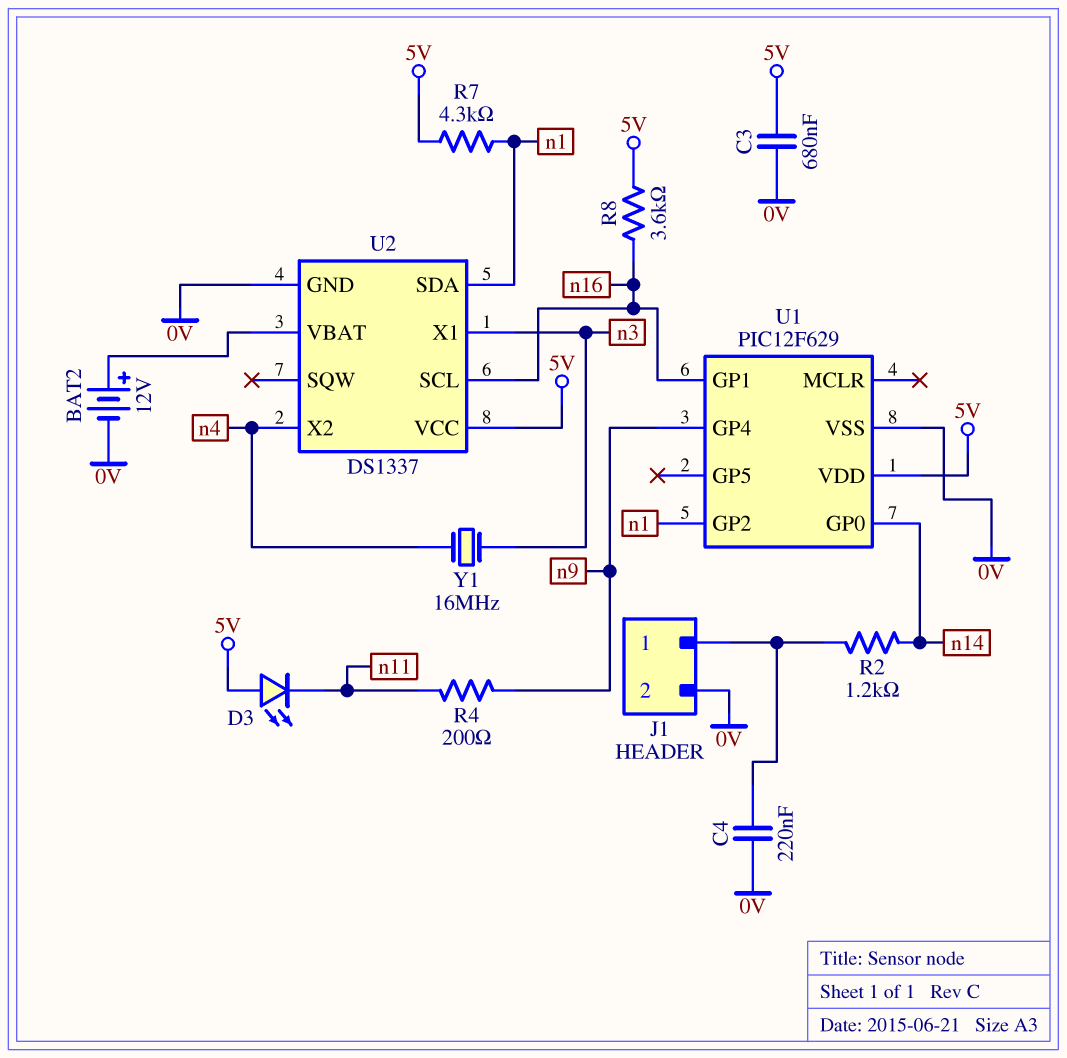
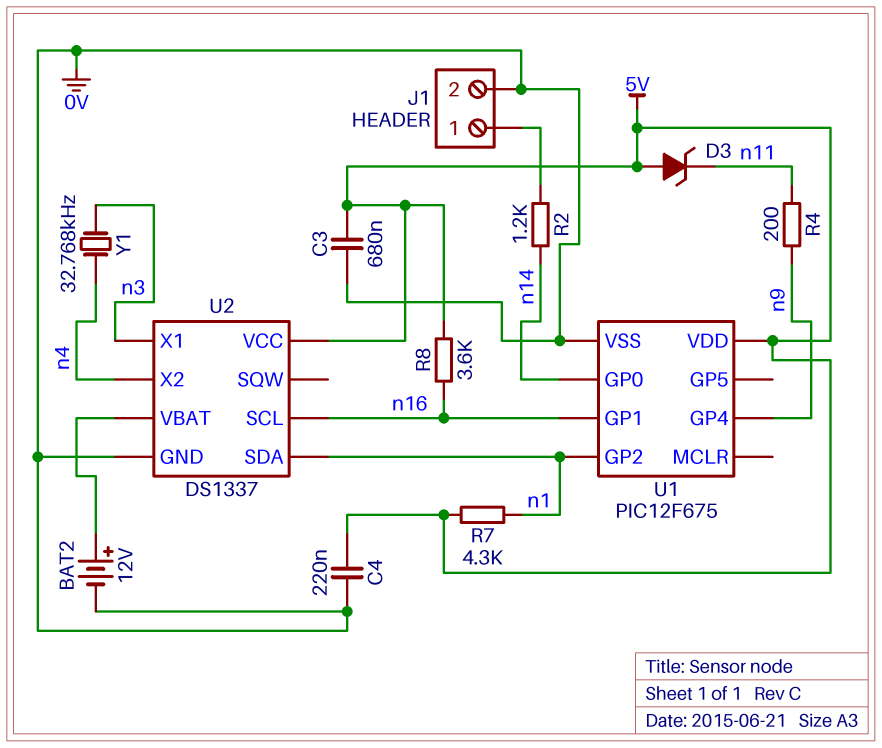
C4: 220nF (0V, J1/1) -> 220nF (0V, 5V)
D3: LED (A 5V, K n11) -> zener (A 5V, K n11)
U1: PIC12F629 -> PIC12F675
Y1: 16MHz (n3, n4) -> 32.768kHz (n3, n4)

